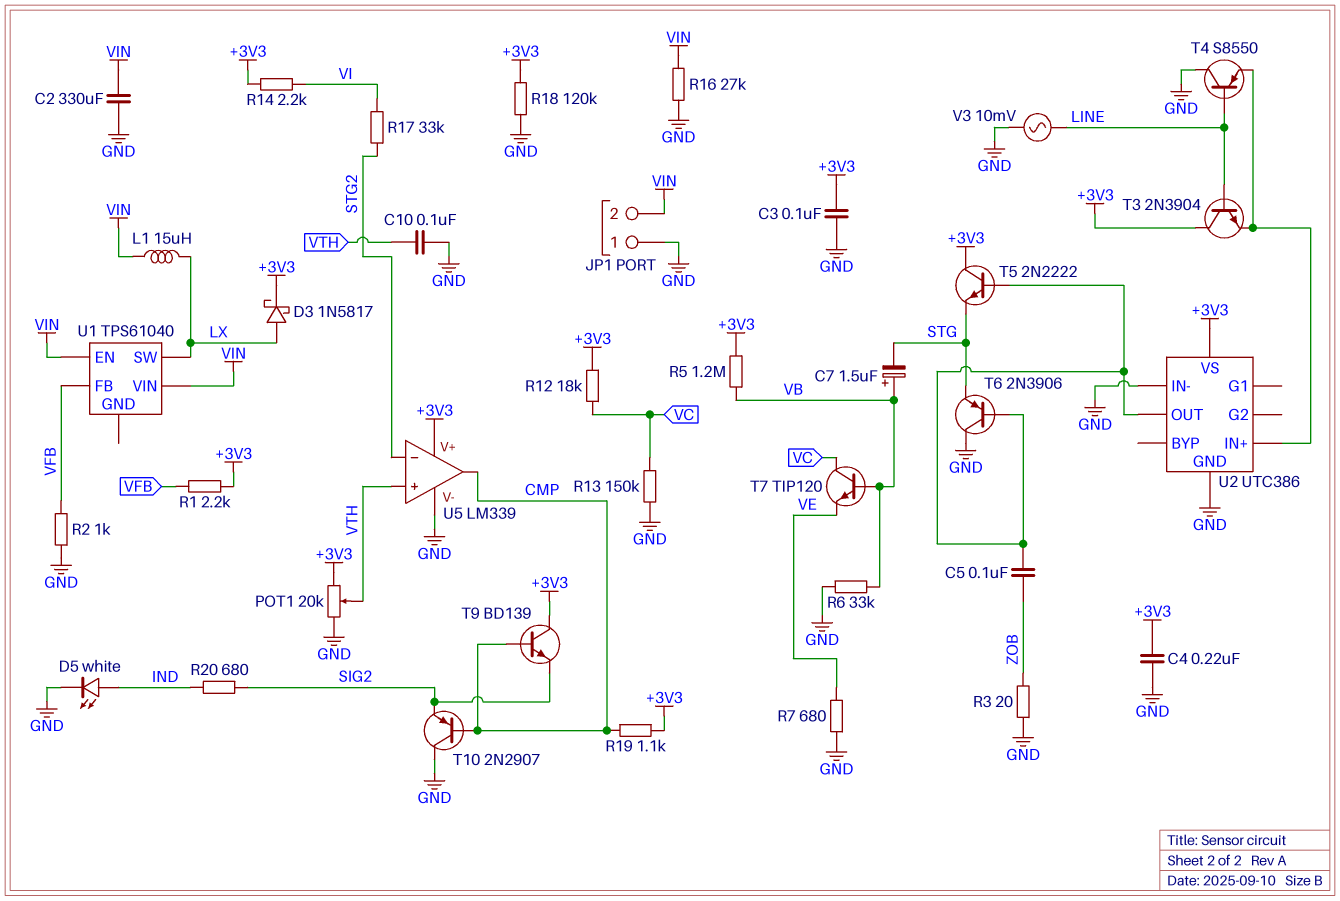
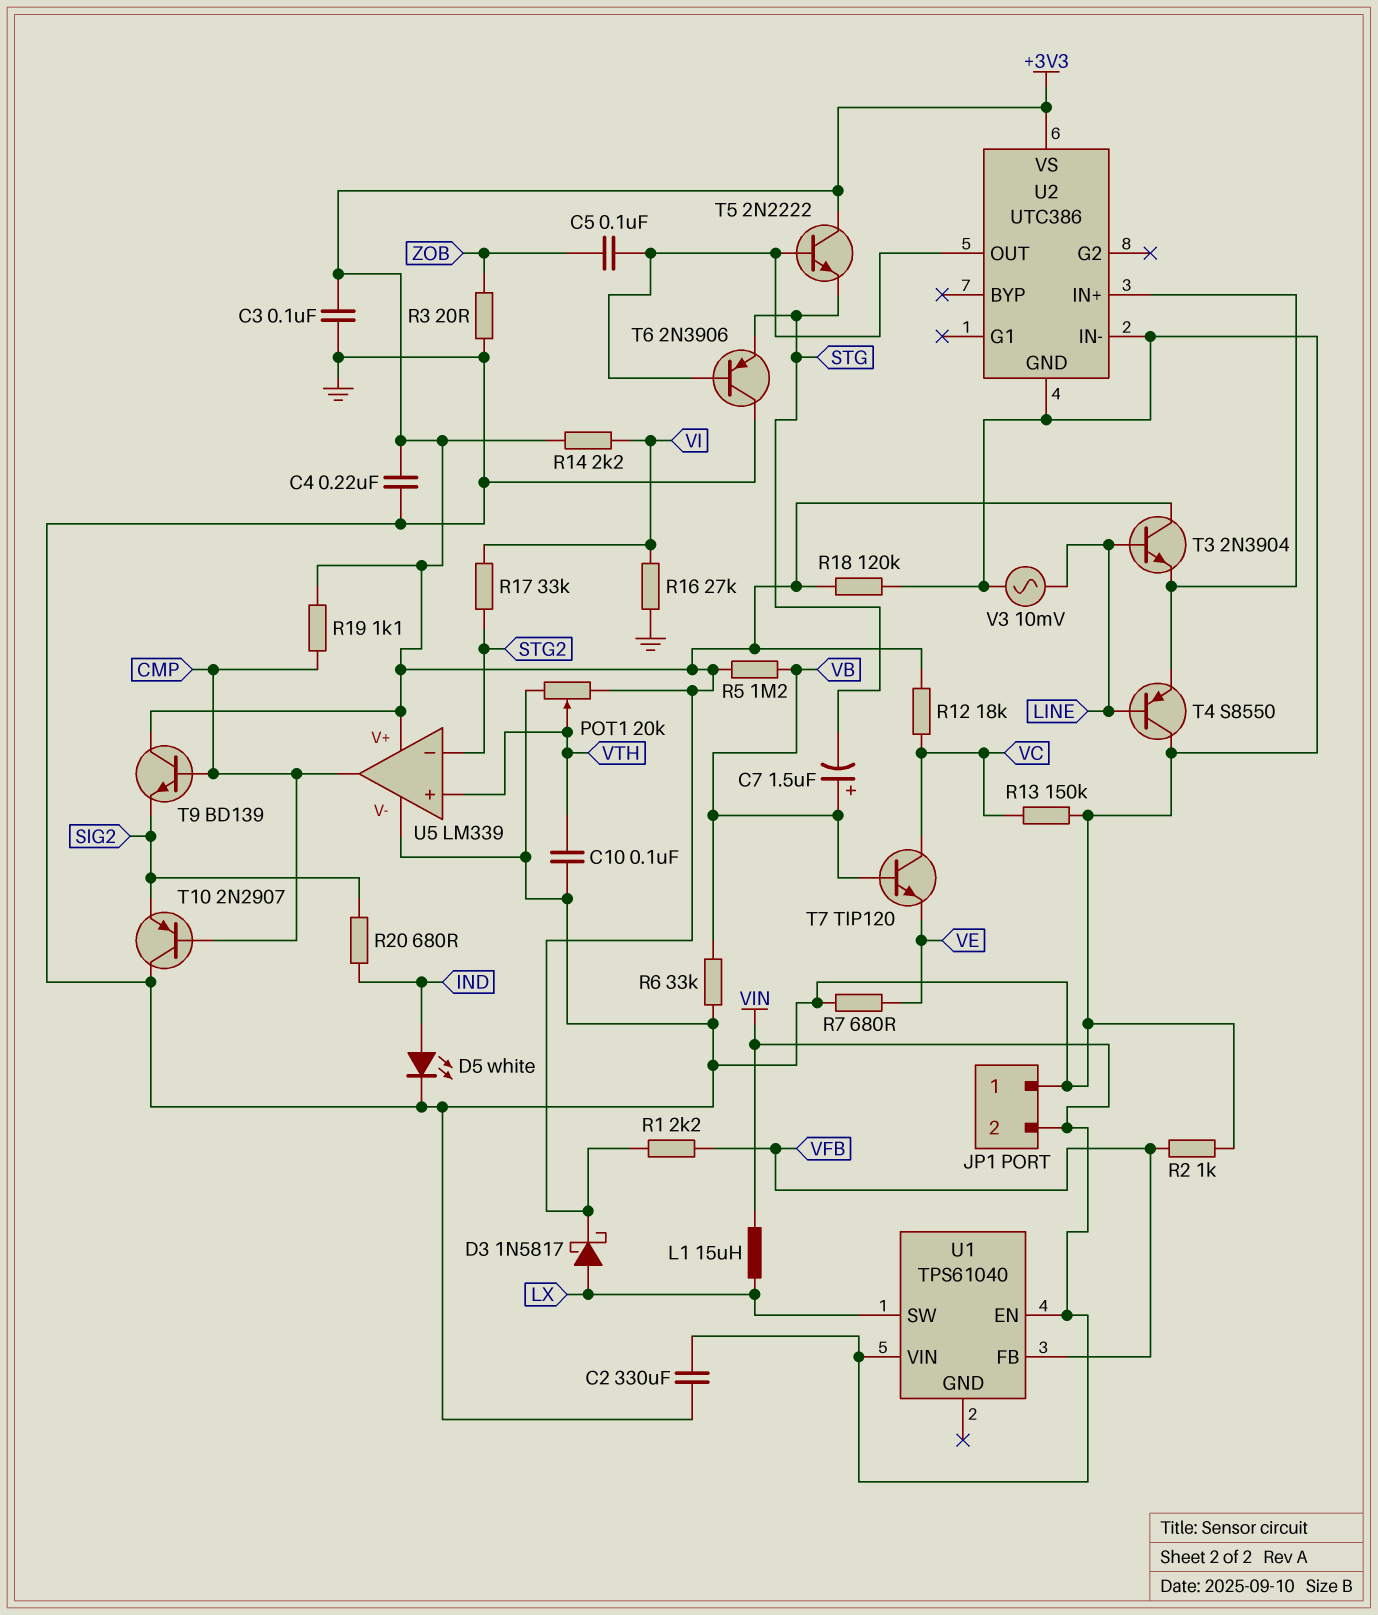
R16: 27k (GND, VIN) -> 27k (GND, VI)

